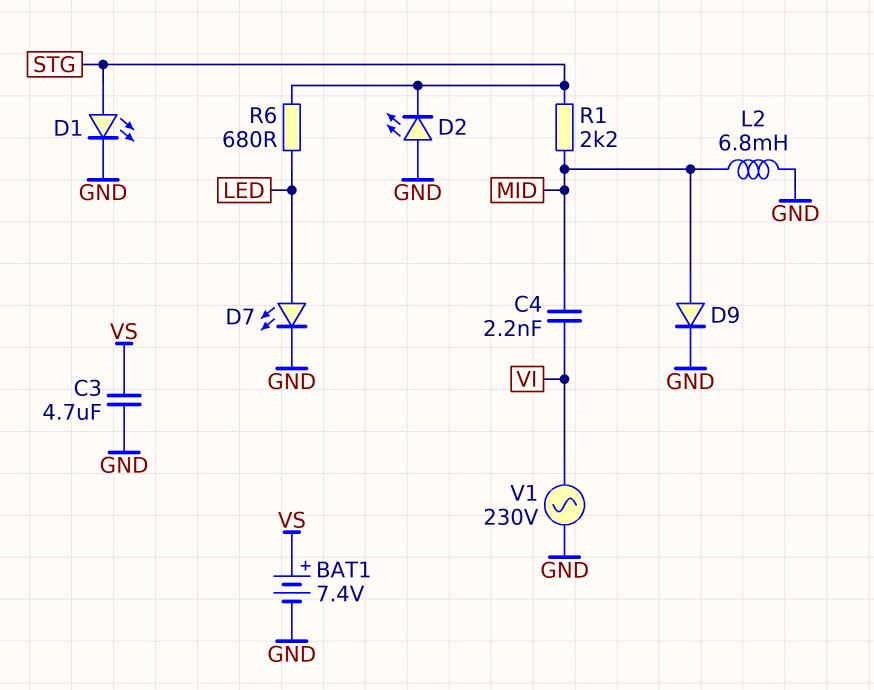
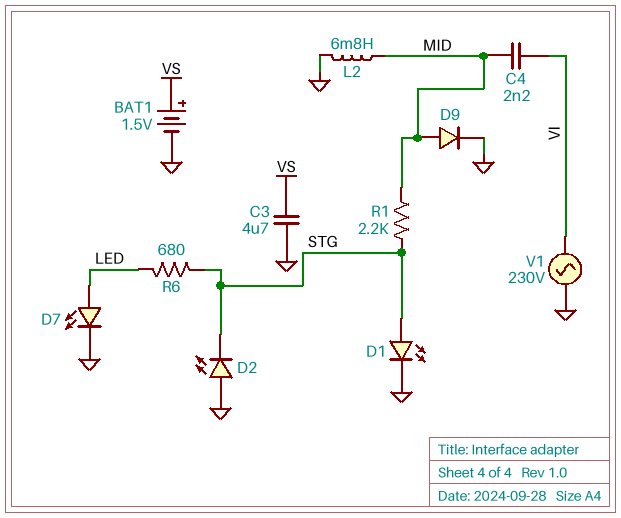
BAT1: 7.4V (plus VS, minus GND) -> 1.5V (plus VS, minus GND)

